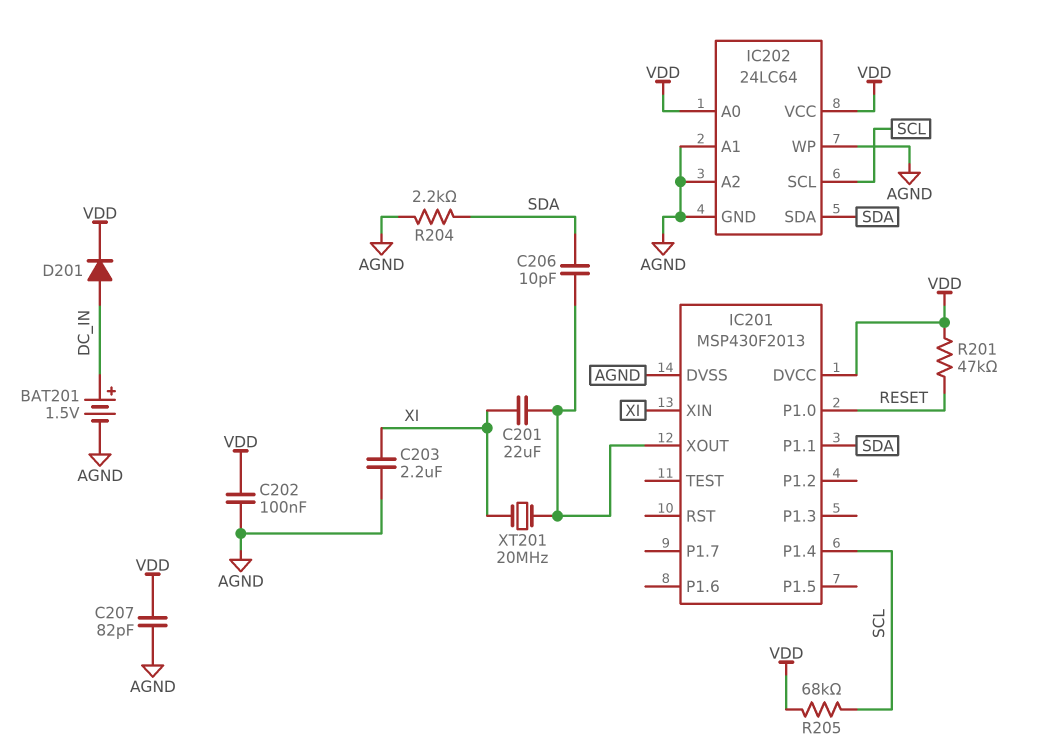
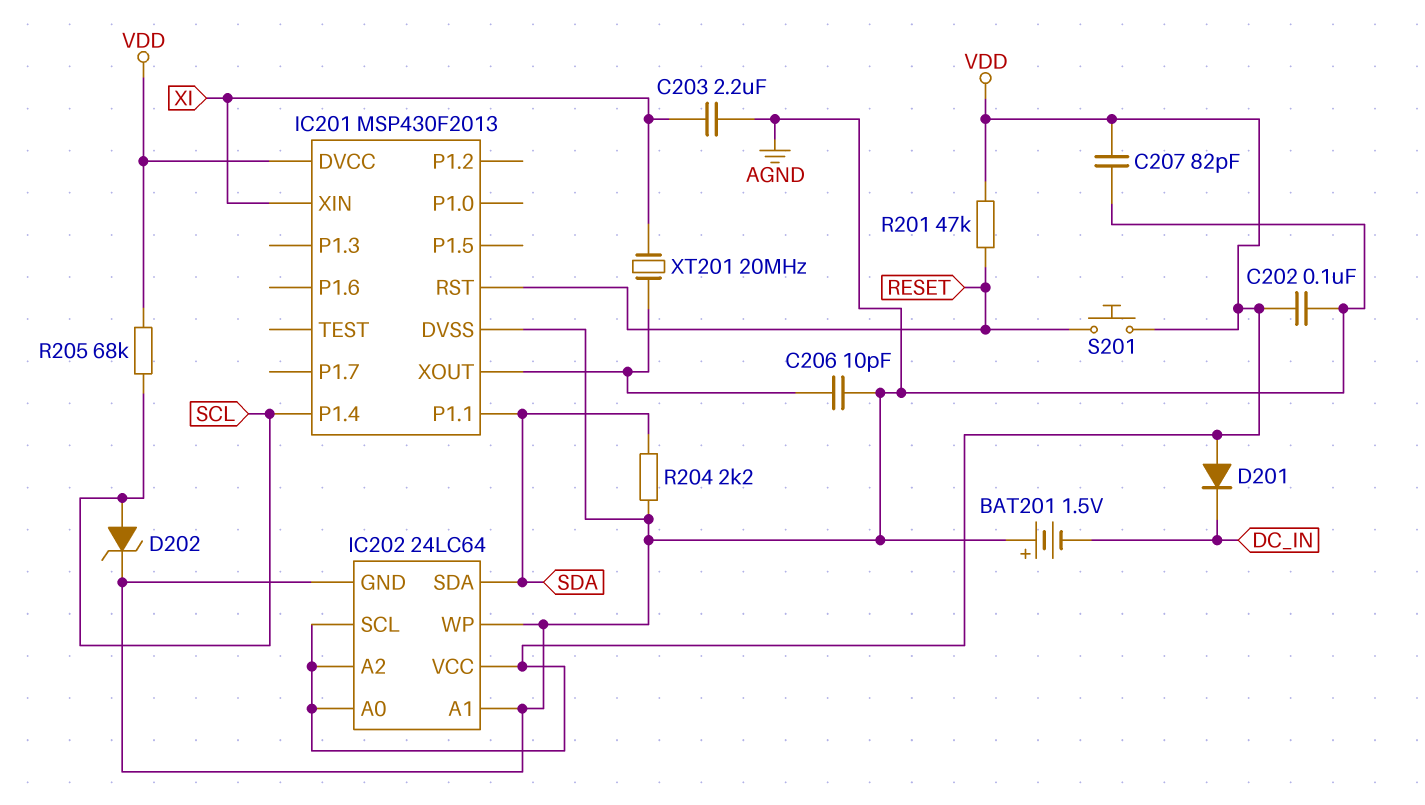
BAT201: 1.5V (plus DC_IN, minus AGND) -> 1.5V (plus AGND, minus DC_IN)
C201: 22uF (IC201/XOUT, XI) -> none
C206: 10pF (IC201/XOUT, SDA) -> 10pF (AGND, IC201/XOUT)
D201: diode (A DC_IN, K VDD) -> diode (A VDD, K DC_IN)
D202: none -> zener (A SCL, K AGND)
IC201 pin P1.0: RESET -> none
IC201 pin RST: none -> RESET
IC202 pin A2: AGND -> VDD
IC202 pin SCL: SCL -> VDD
S201: none -> button (RESET, VDD)

